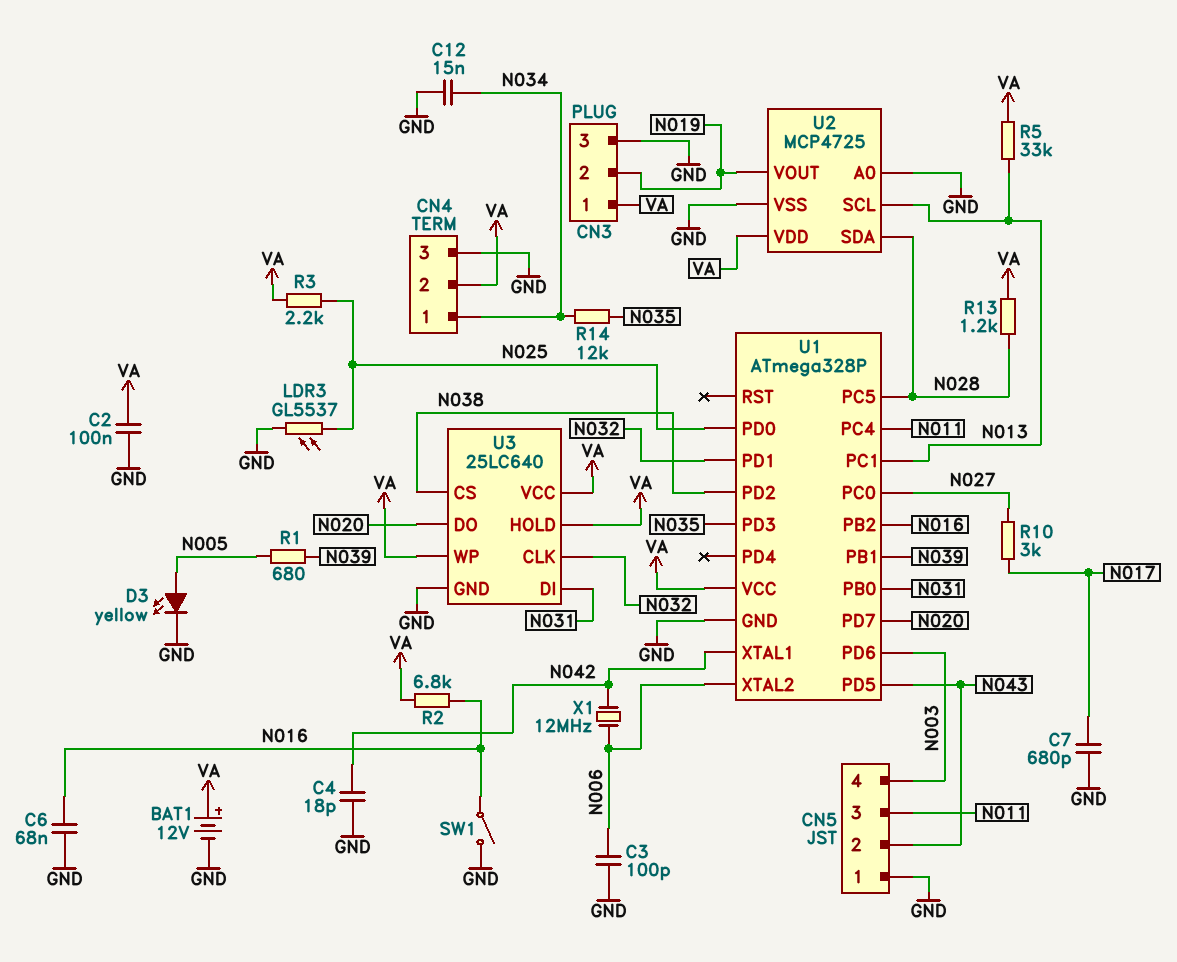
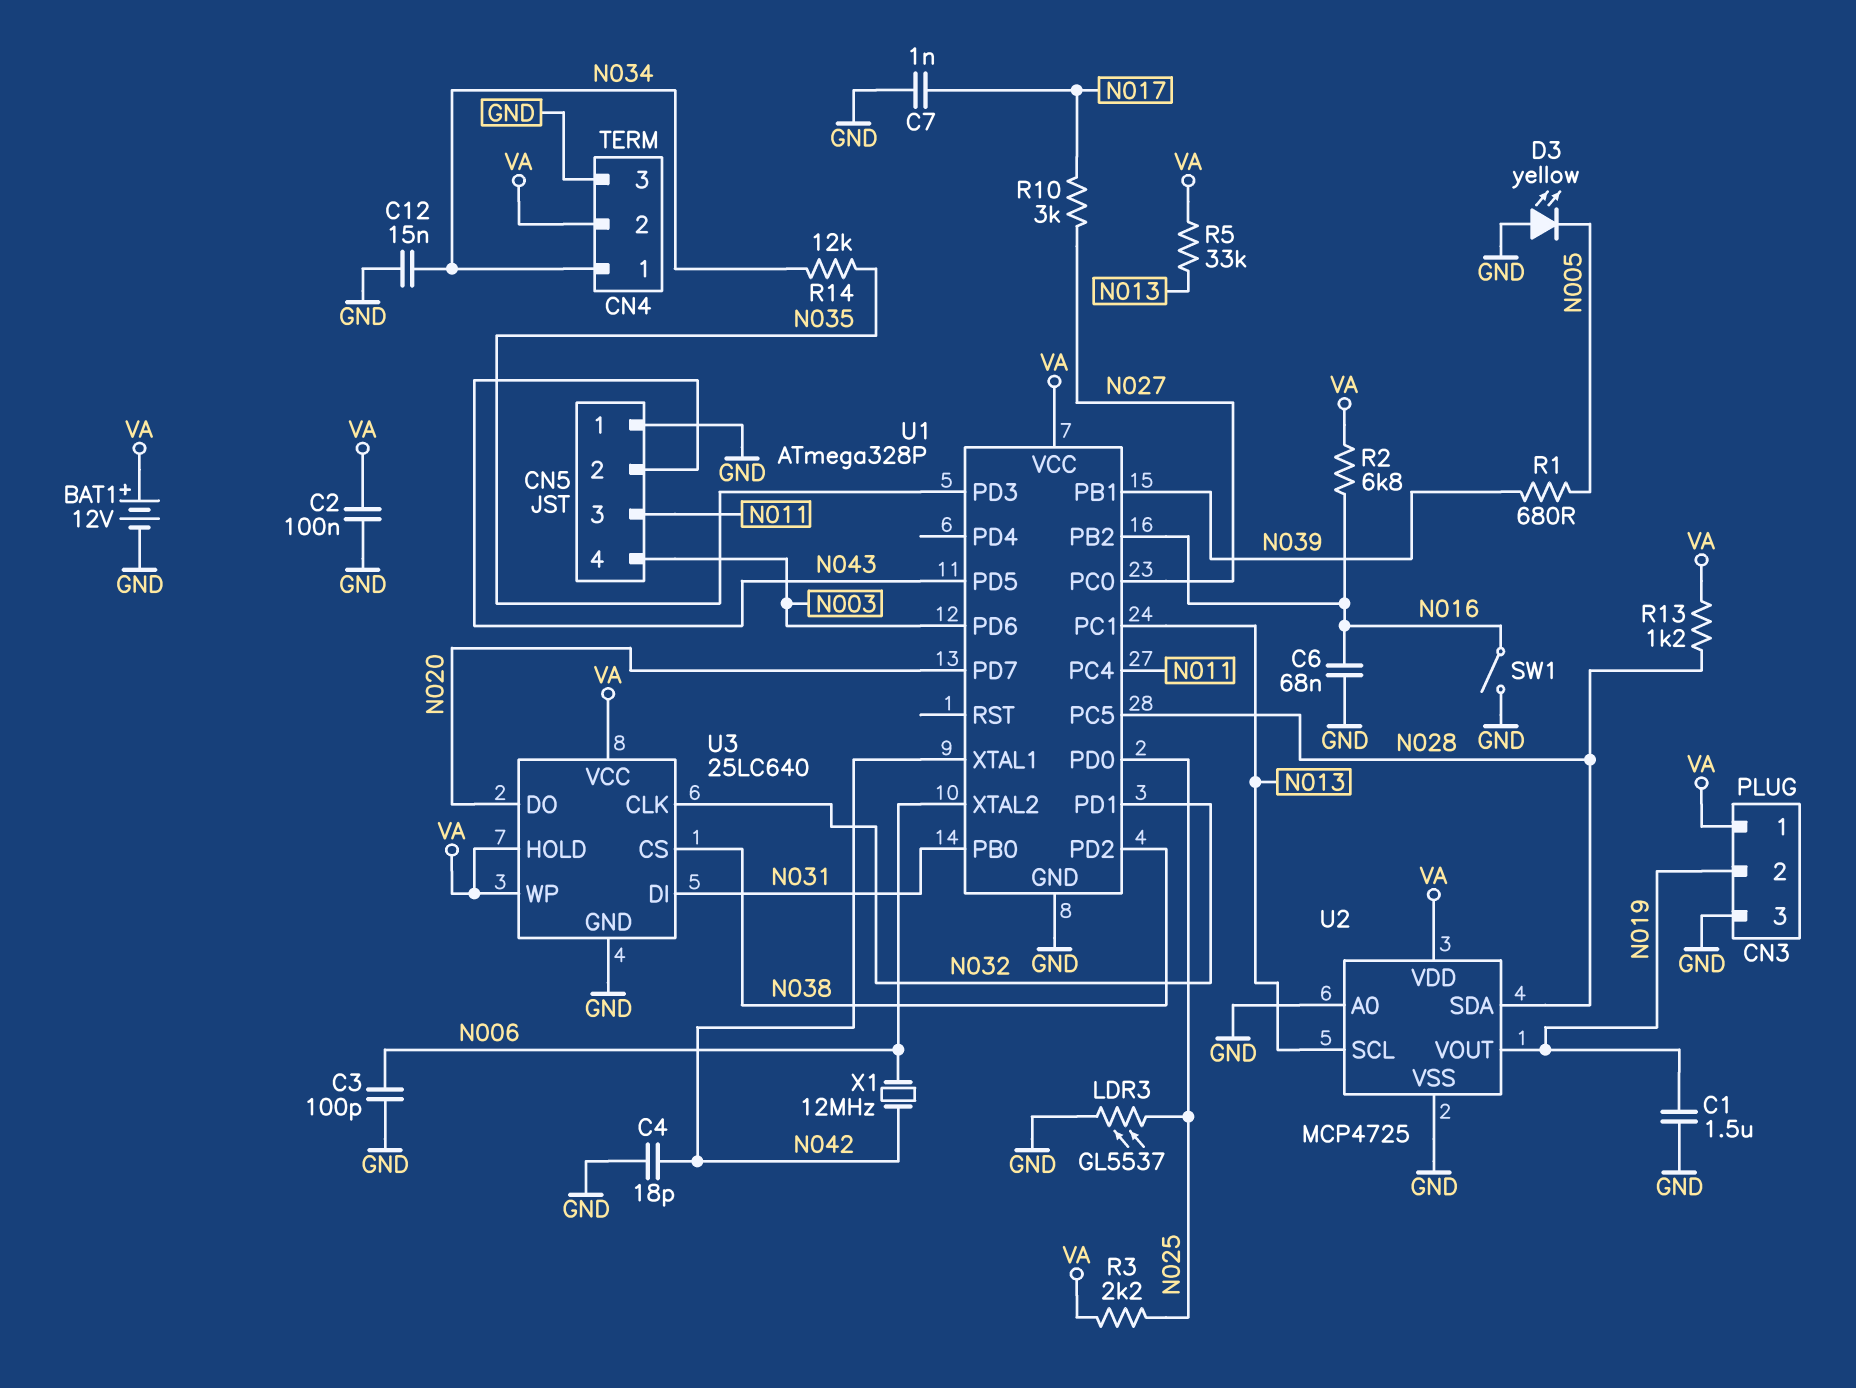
C1: none -> 1.5uF (GND, N019)
C7: 680pF (GND, N017) -> 1nF (GND, N017)
D3: LED yellow (A N005, K GND) -> LED yellow (A GND, K N005)

